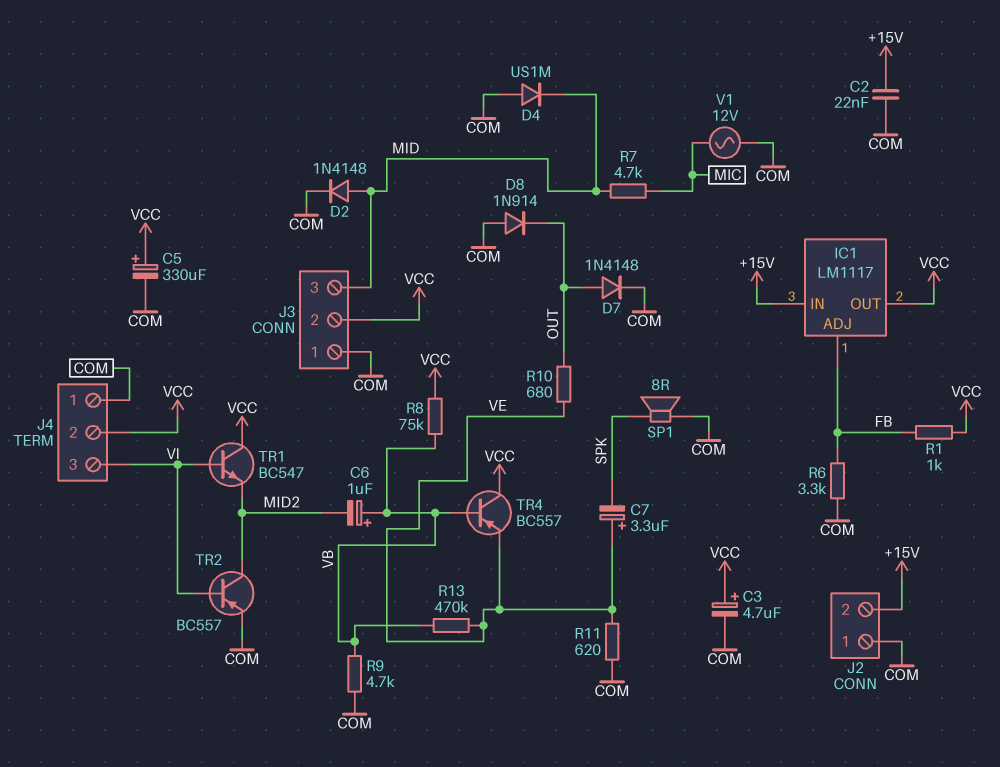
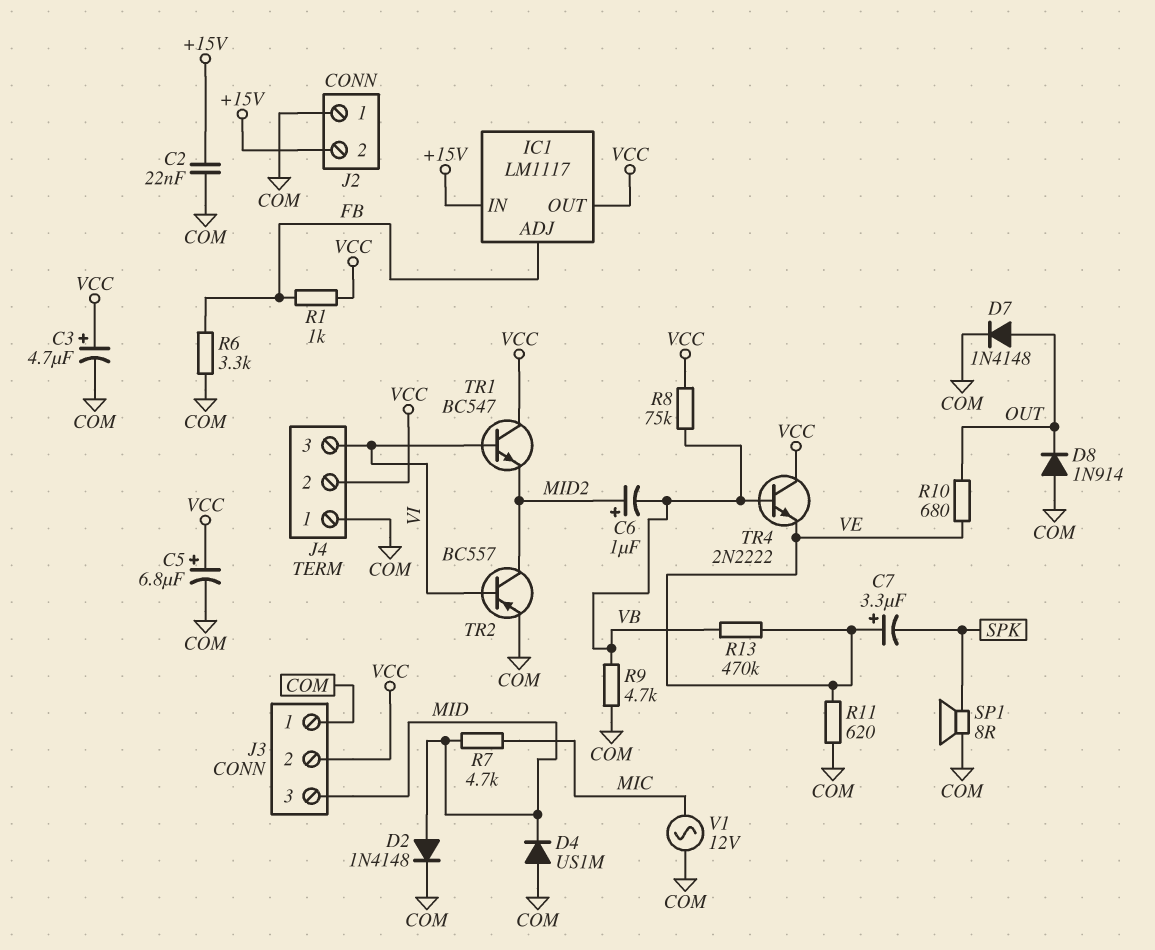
C5: 330uF (plus VCC, minus COM) -> 6.8uF (plus VCC, minus COM)
C6: 1uF (plus VB, minus MID2) -> 1uF (plus MID2, minus VB)
TR4: PNP BC557 (B VB, C VCC, E VE) -> NPN 2N2222 (B VB, C VCC, E VE)

